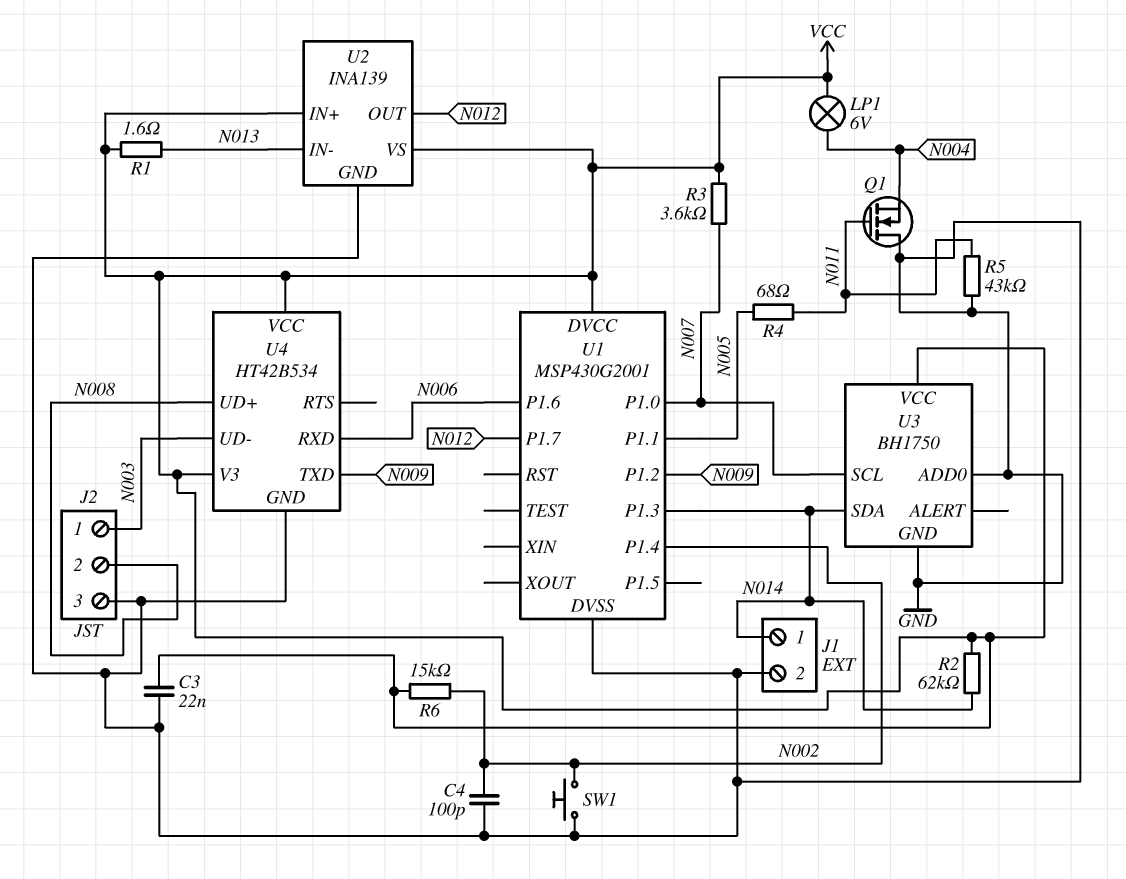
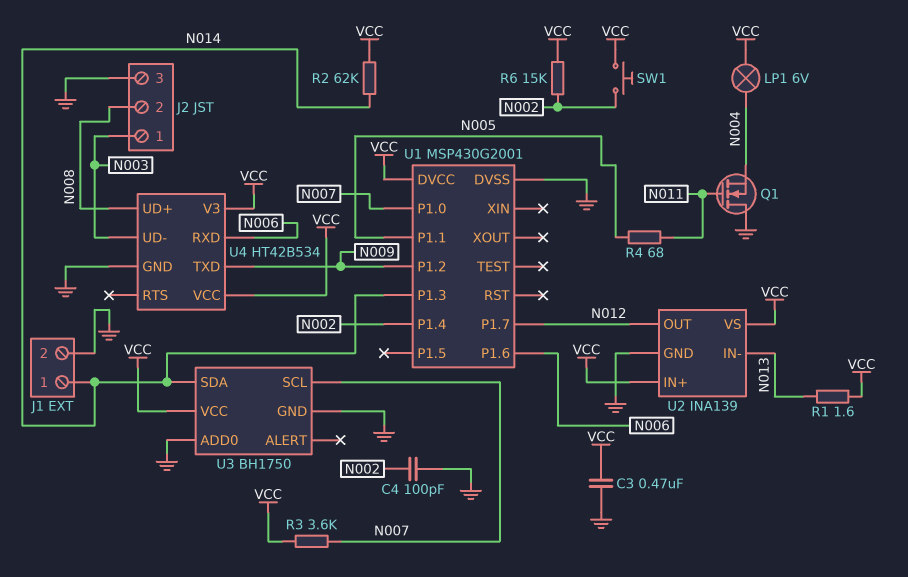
C3: 22nF (GND, VCC) -> 470nF (GND, VCC)
R5: 43k (GND, N011) -> none
SW1: button (GND, N002) -> button (N002, VCC)

